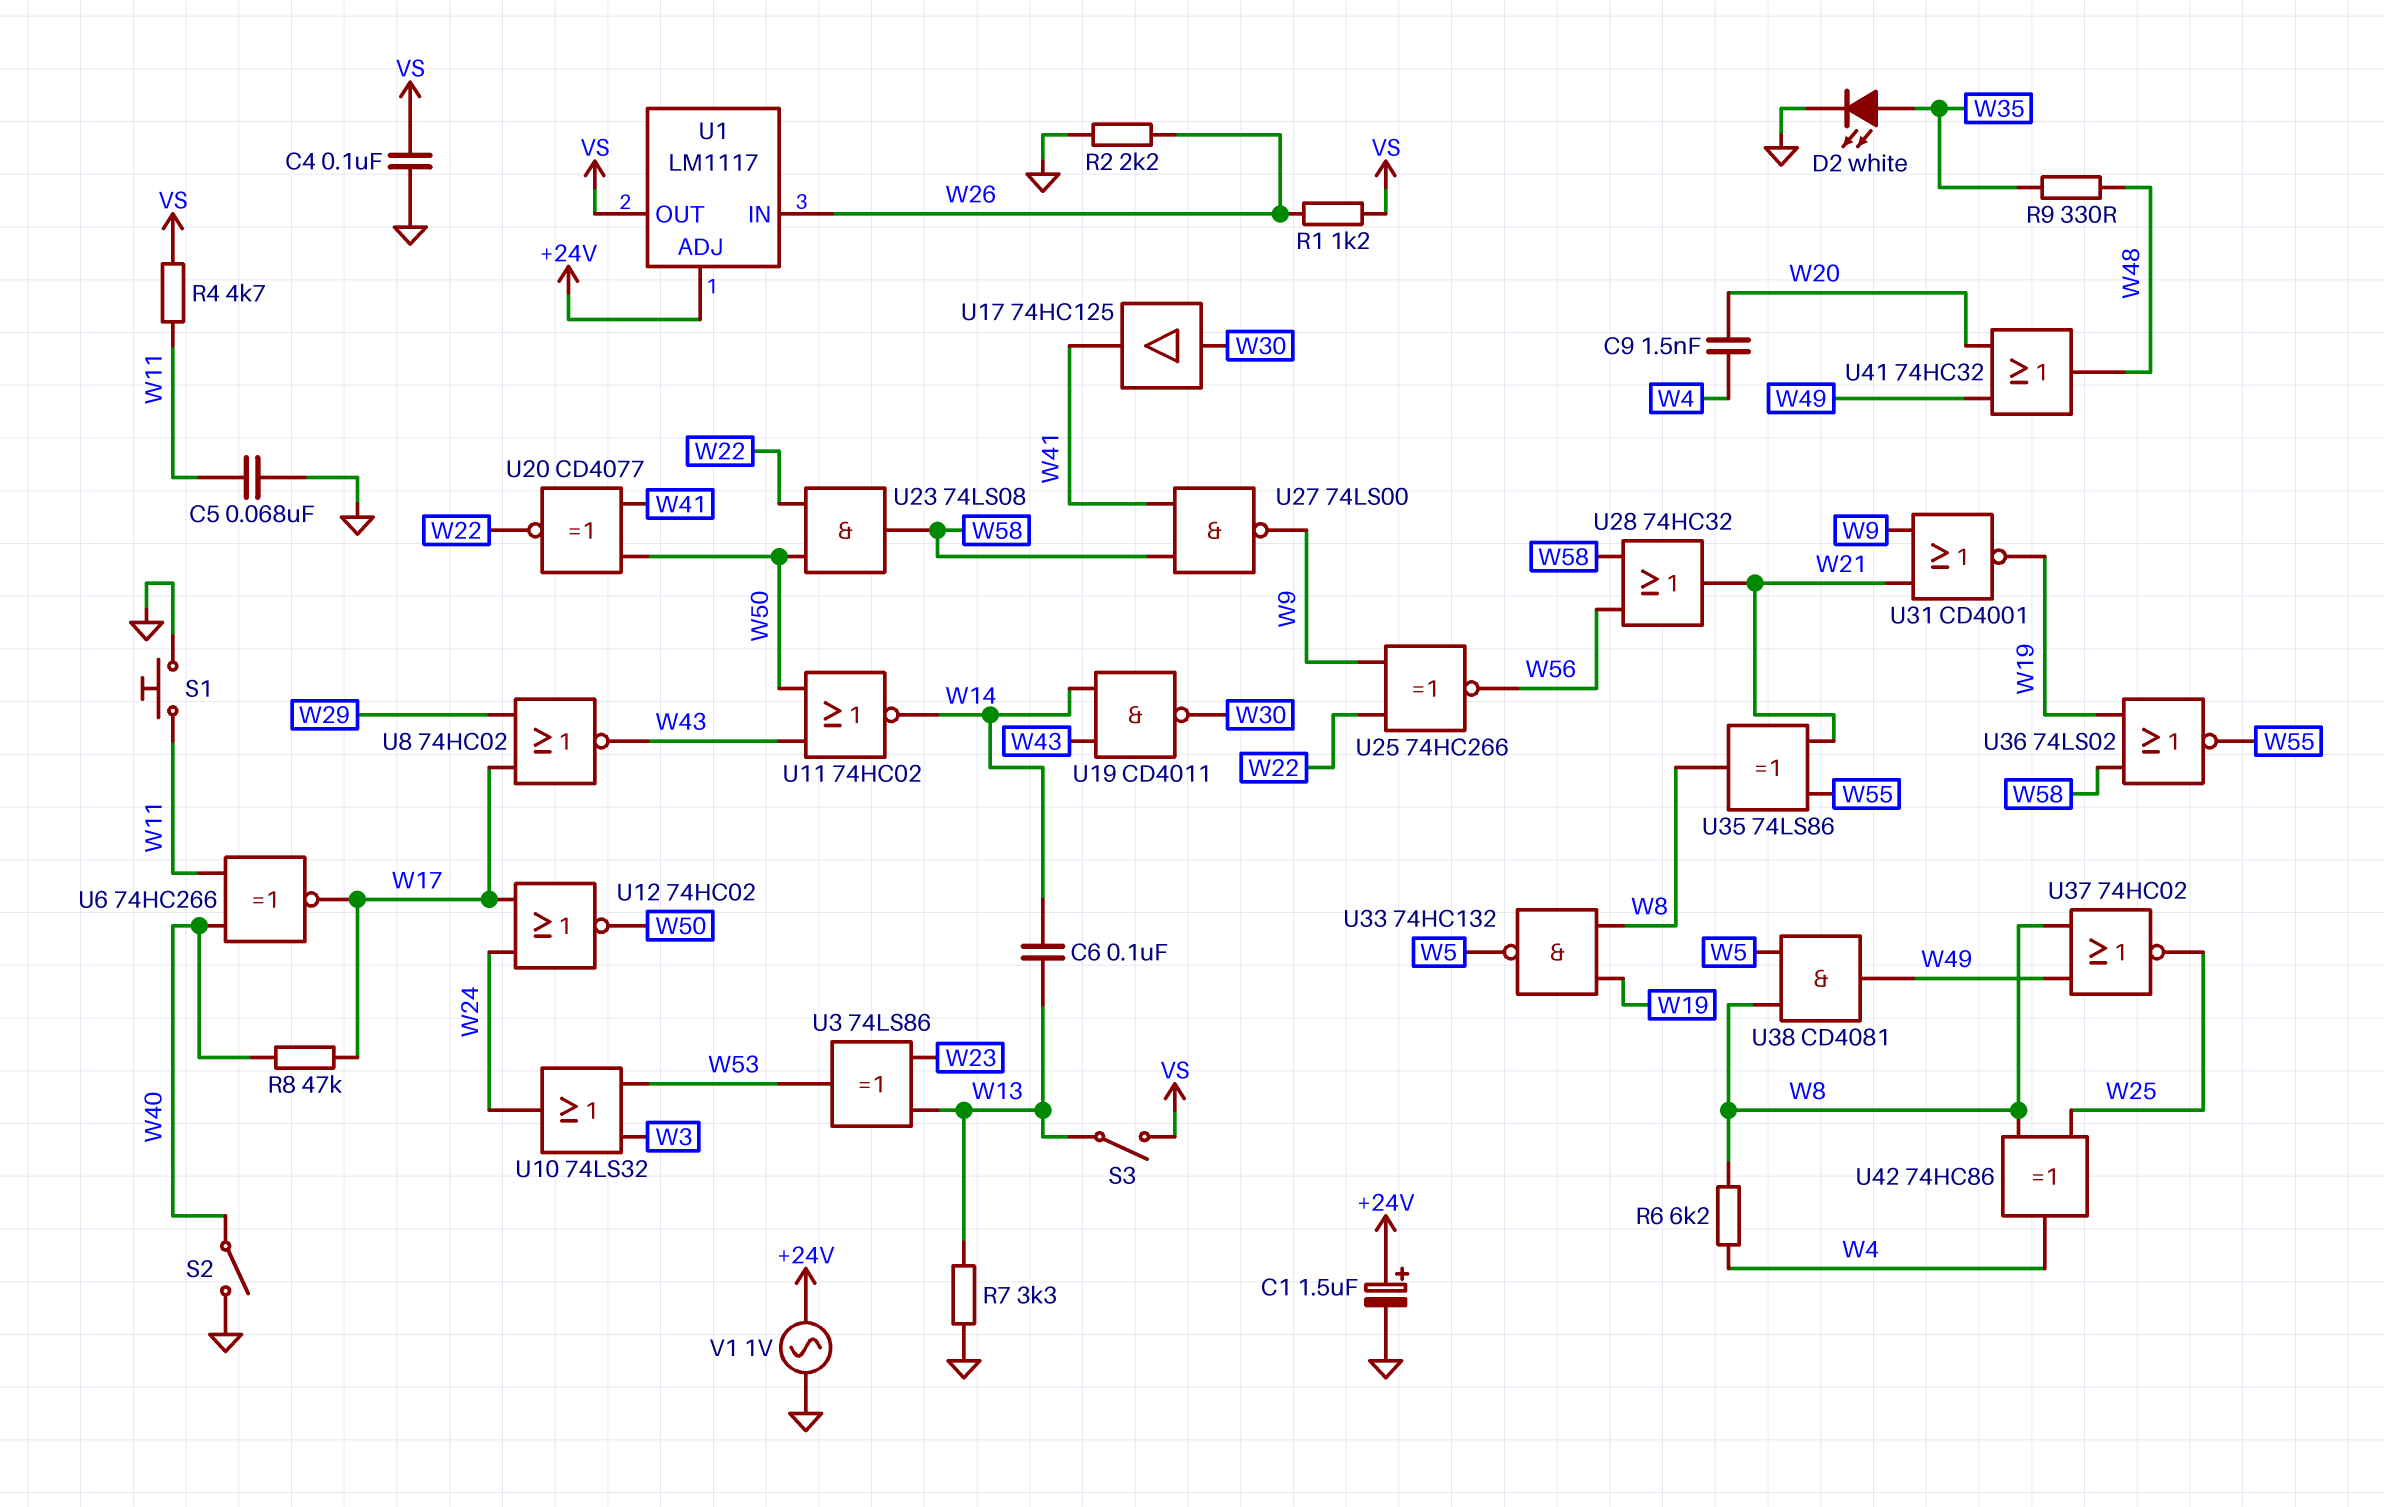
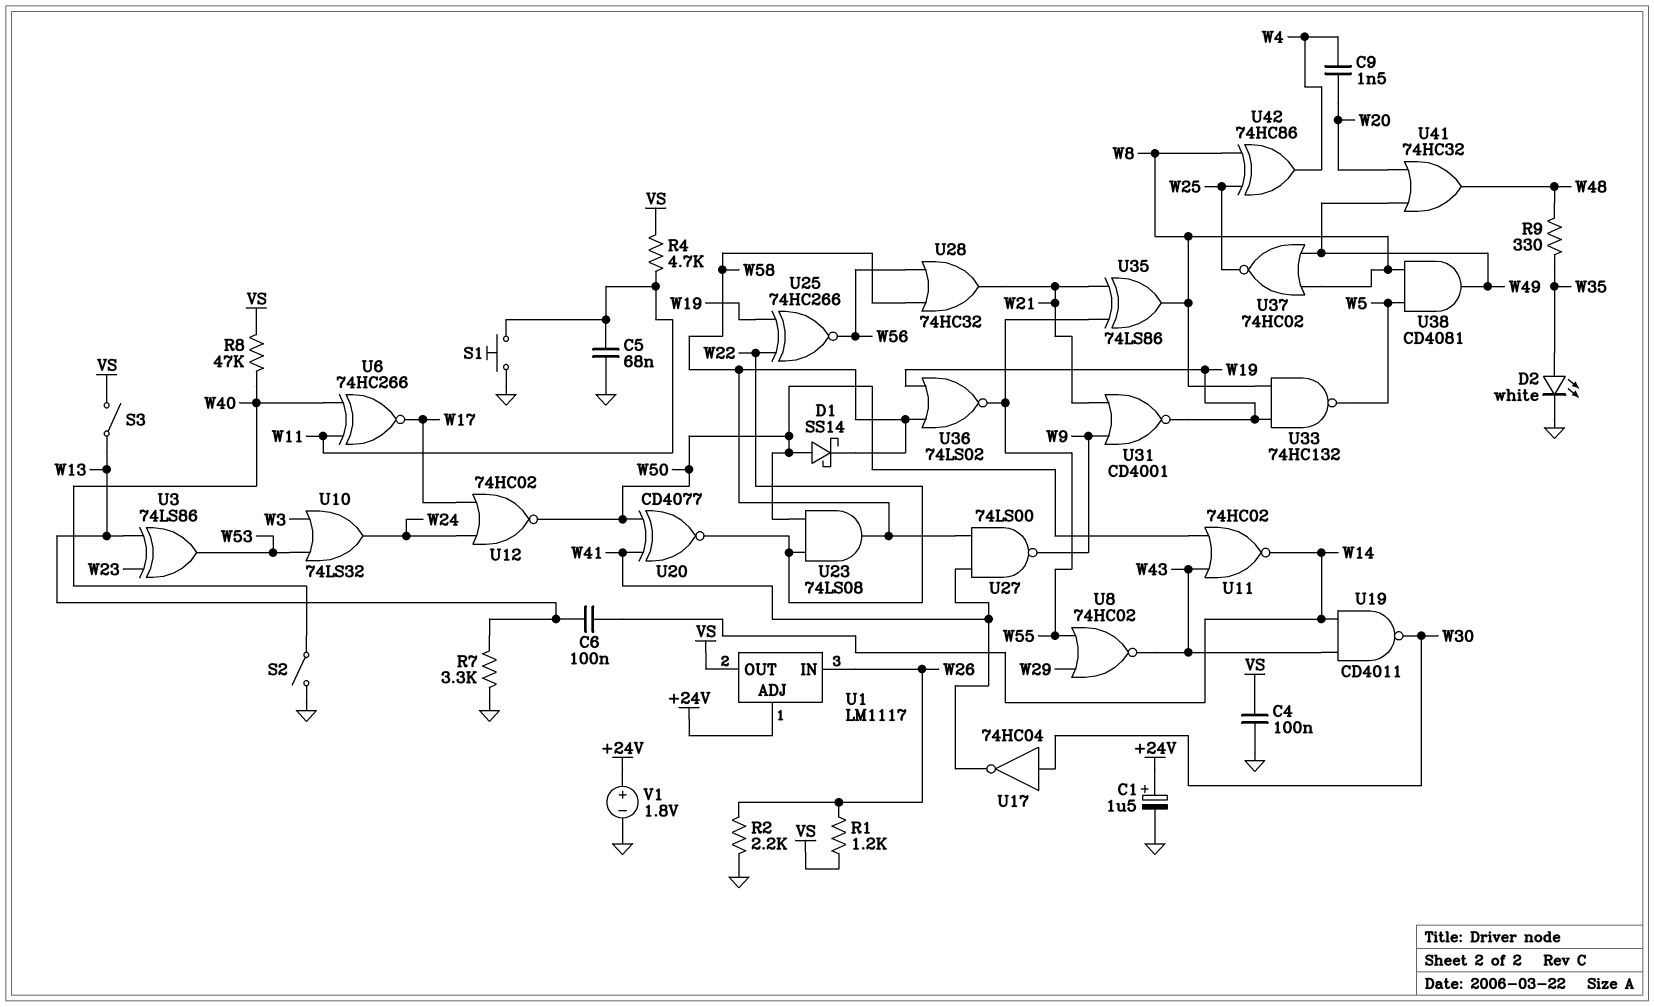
D1: none -> schottky SS14 (A W50, K W58)
R6: 6.2k (W4, W8) -> none
R8: 47k (W17, W40) -> 47k (VS, W40)
U8: NOR 74HC02 (in W17, in W29, out W43) -> NOR 74HC02 (in W29, in W55, out W43)
U17: buffer 74HC125 (in W30, out W41) -> NOT 74HC04 (in W30, out W41)
U25: XNOR 74HC266 (in W9, in W22, out W56) -> XNOR 74HC266 (in W19, in W22, out W56)
V1: AC 1V (+24V, GND) -> 1.8V (plus +24V, minus GND)

